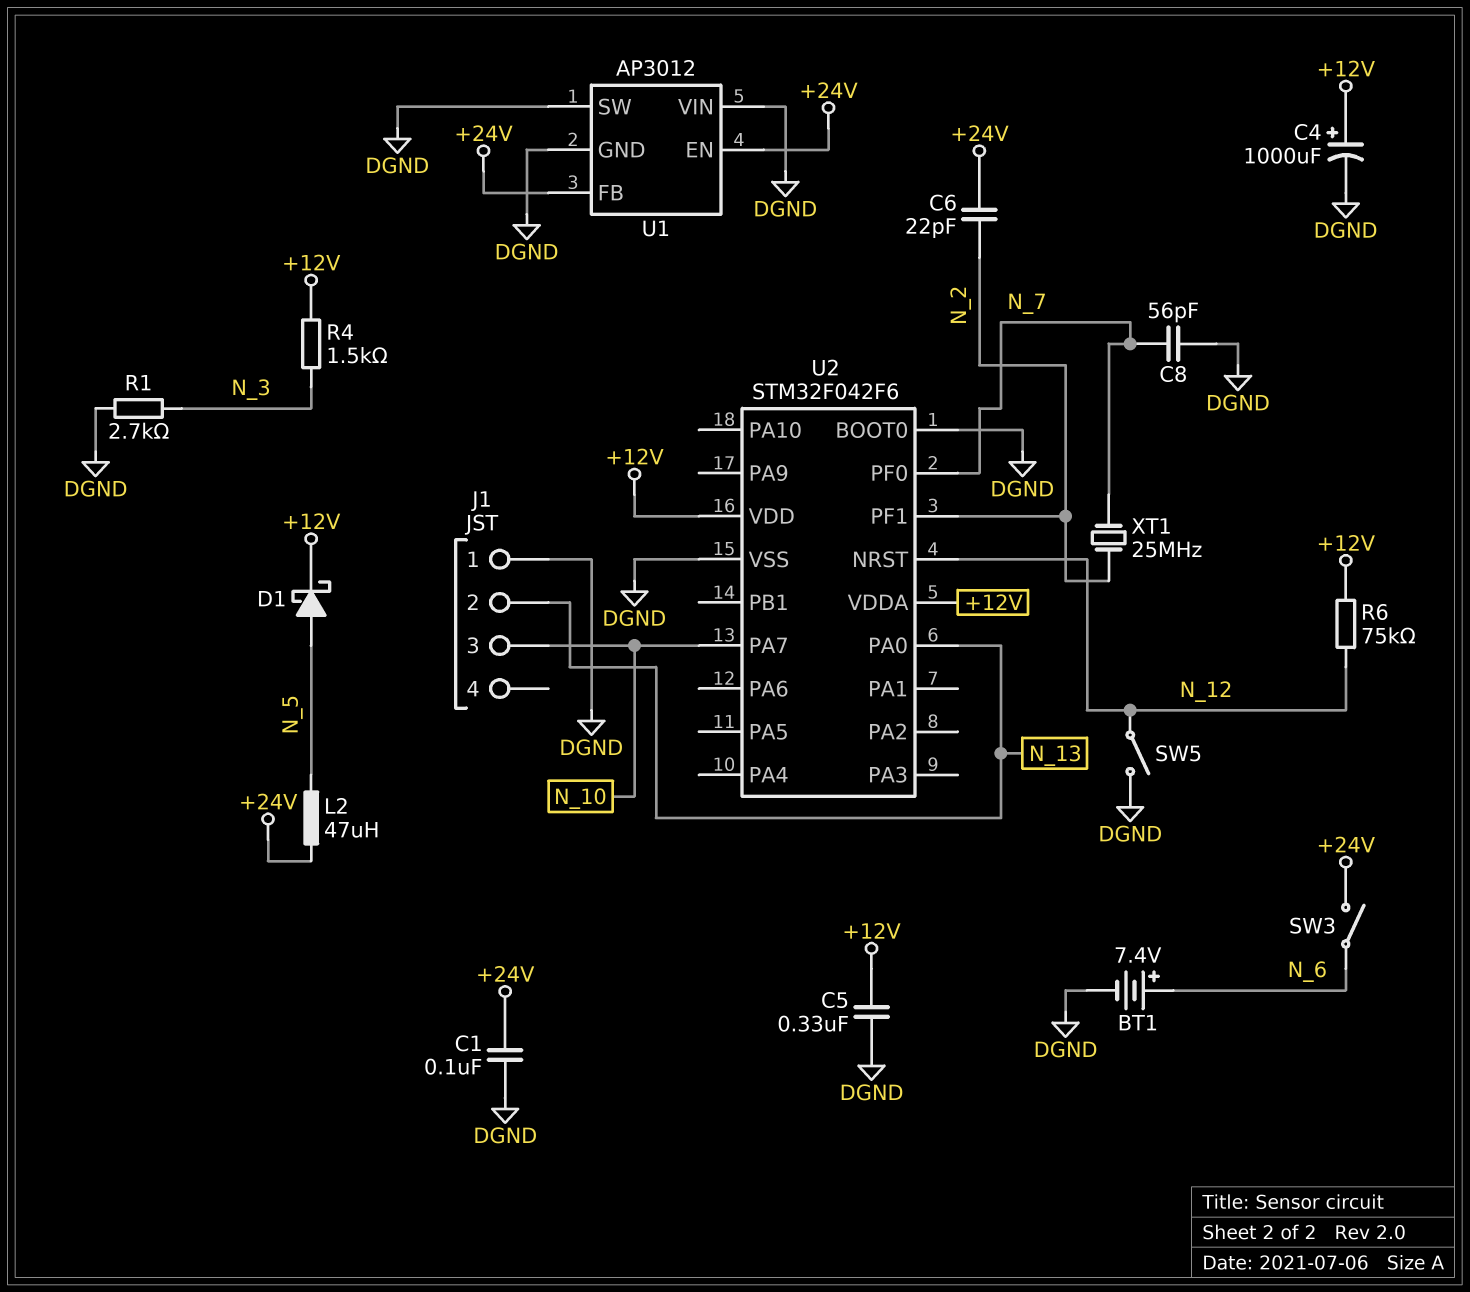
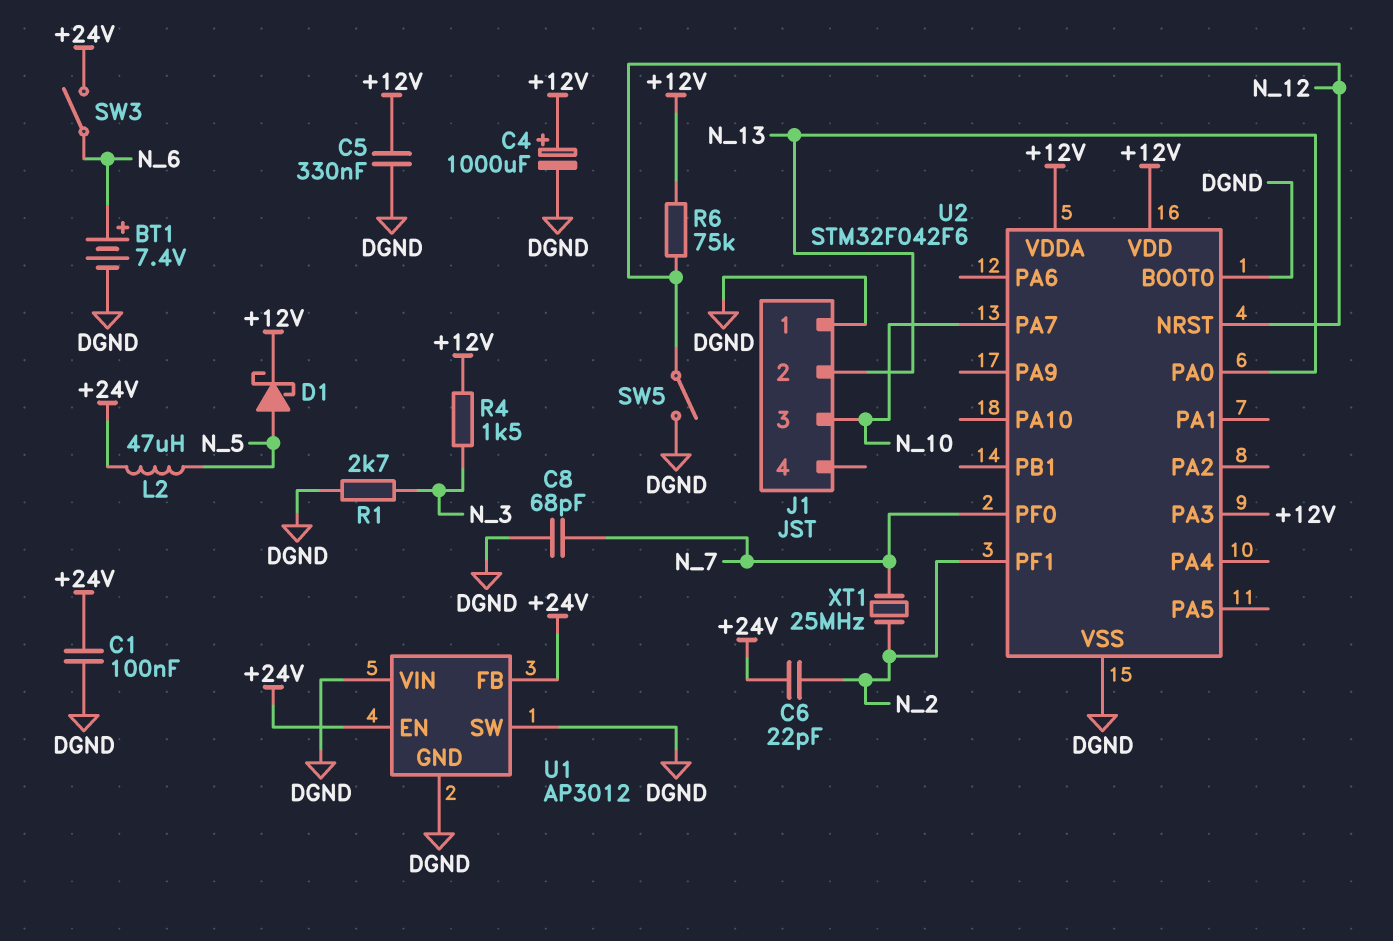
C8: 56pF (DGND, N_7) -> 68pF (DGND, N_7)
U2 pin PA3: none -> +12V

